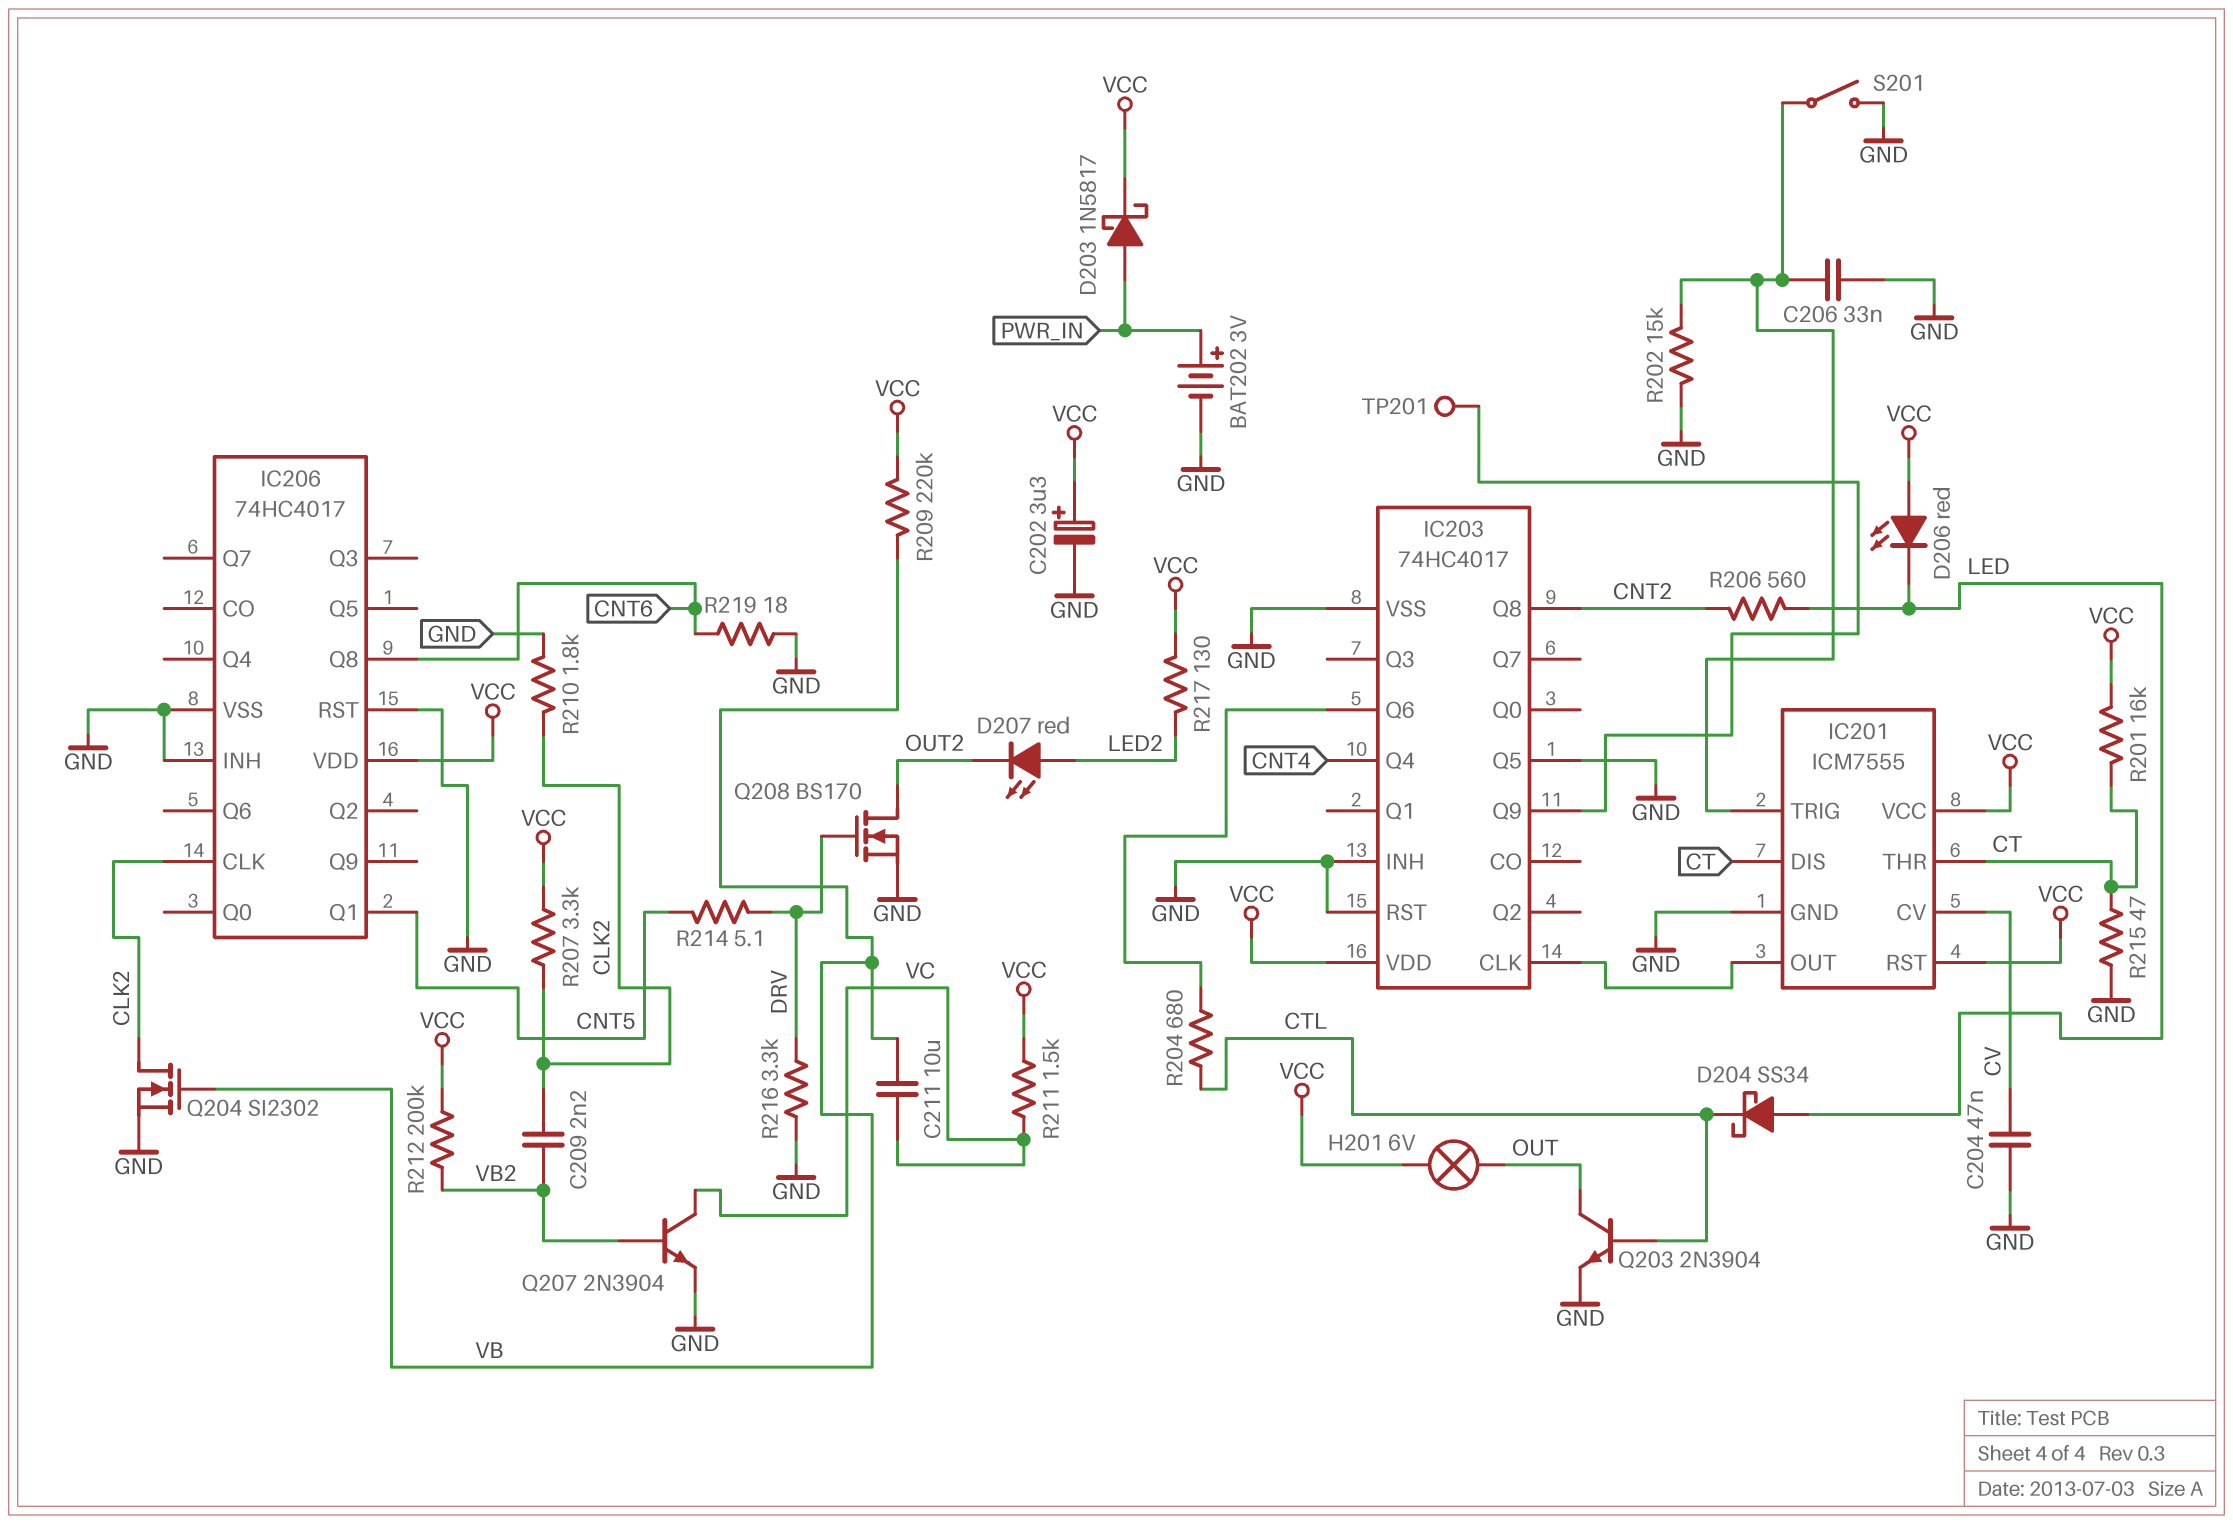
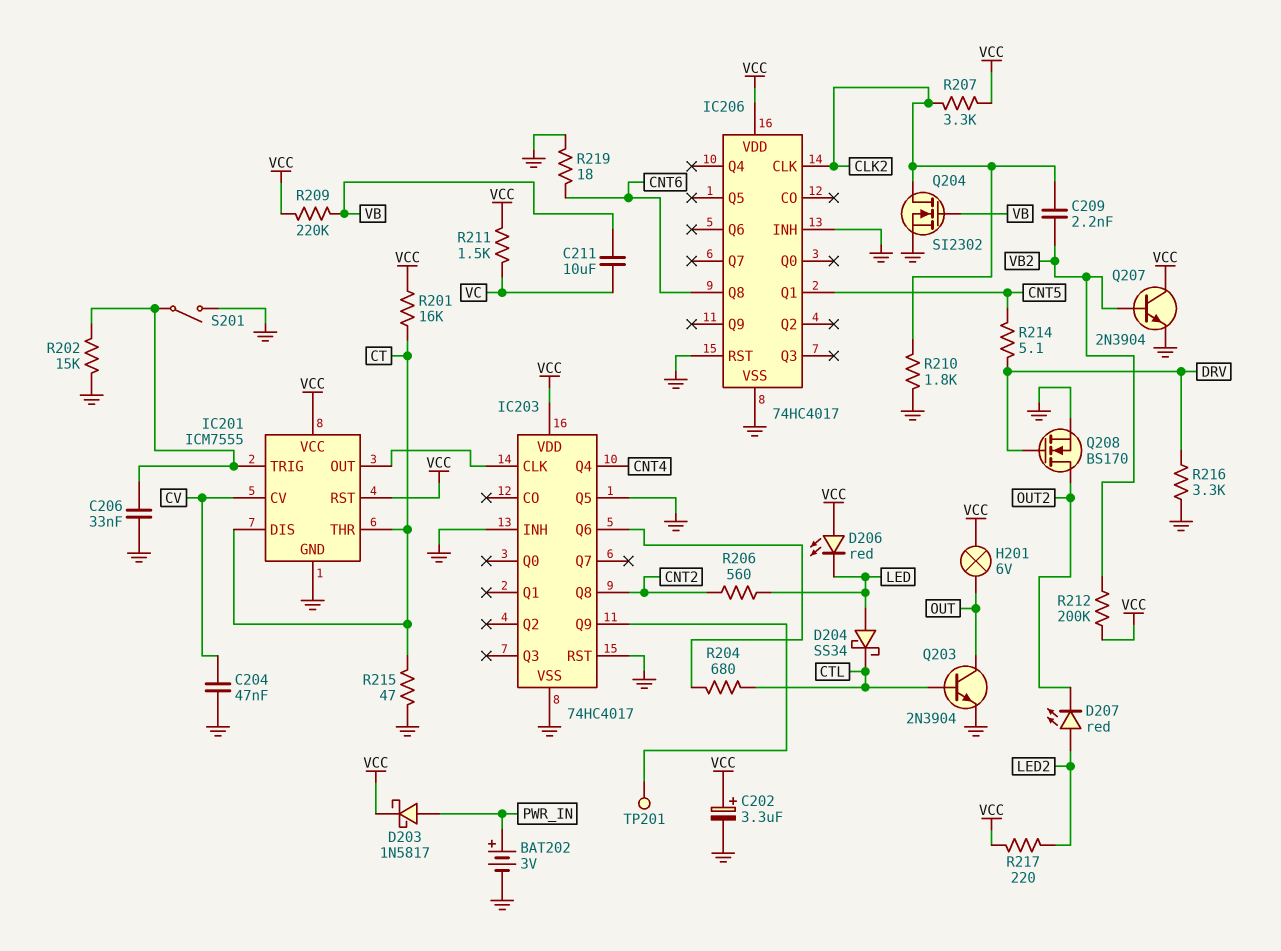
Q207: NPN 2N3904 (B VB2, C VC, E GND) -> NPN 2N3904 (B VB2, C VCC, E GND)
R217: 130 (LED2, VCC) -> 220 (LED2, VCC)

